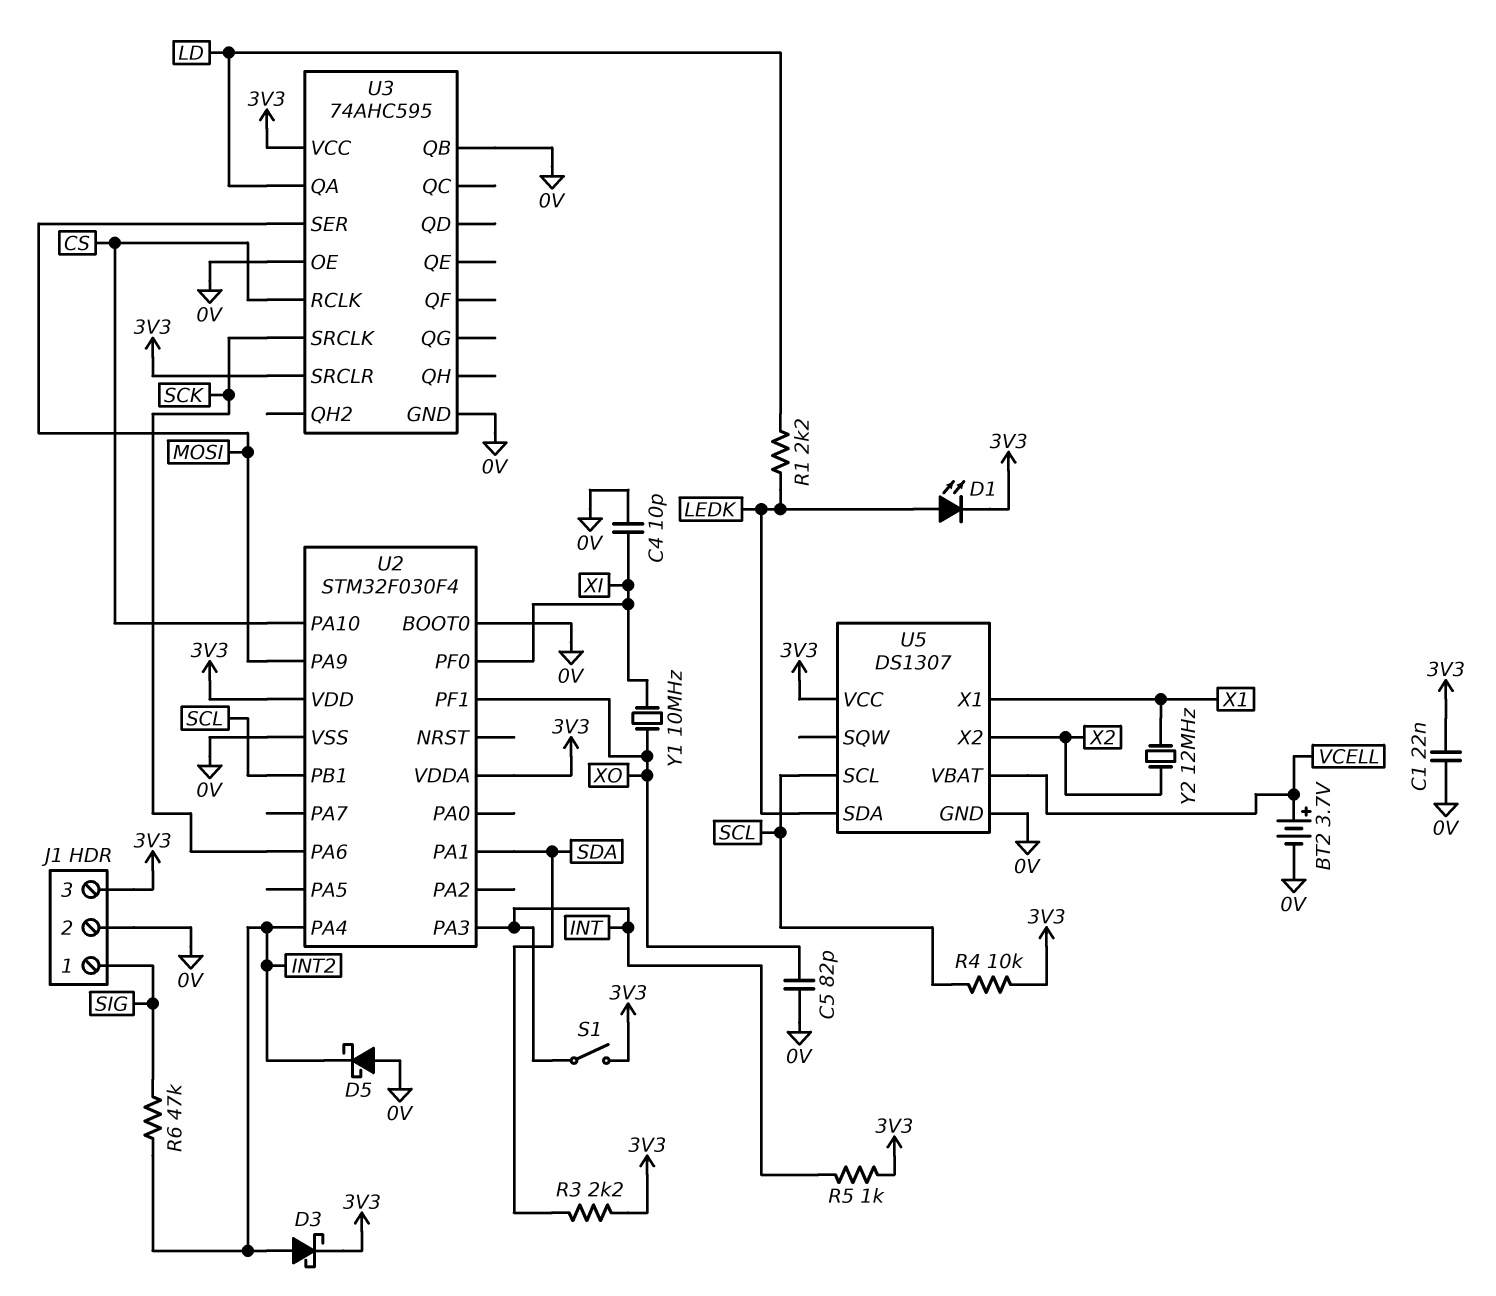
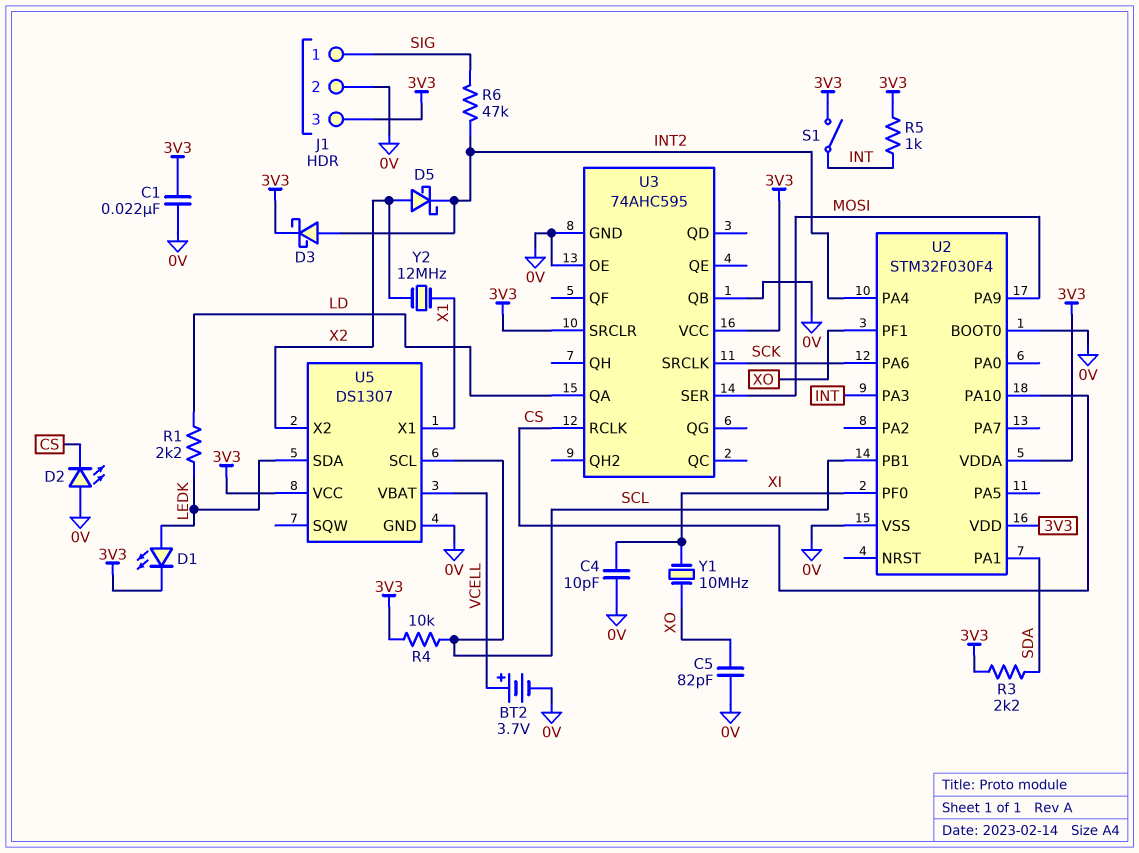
D2: none -> LED (A 0V, K CS)
D5: schottky (A 0V, K INT2) -> schottky (A X2, K INT2)

